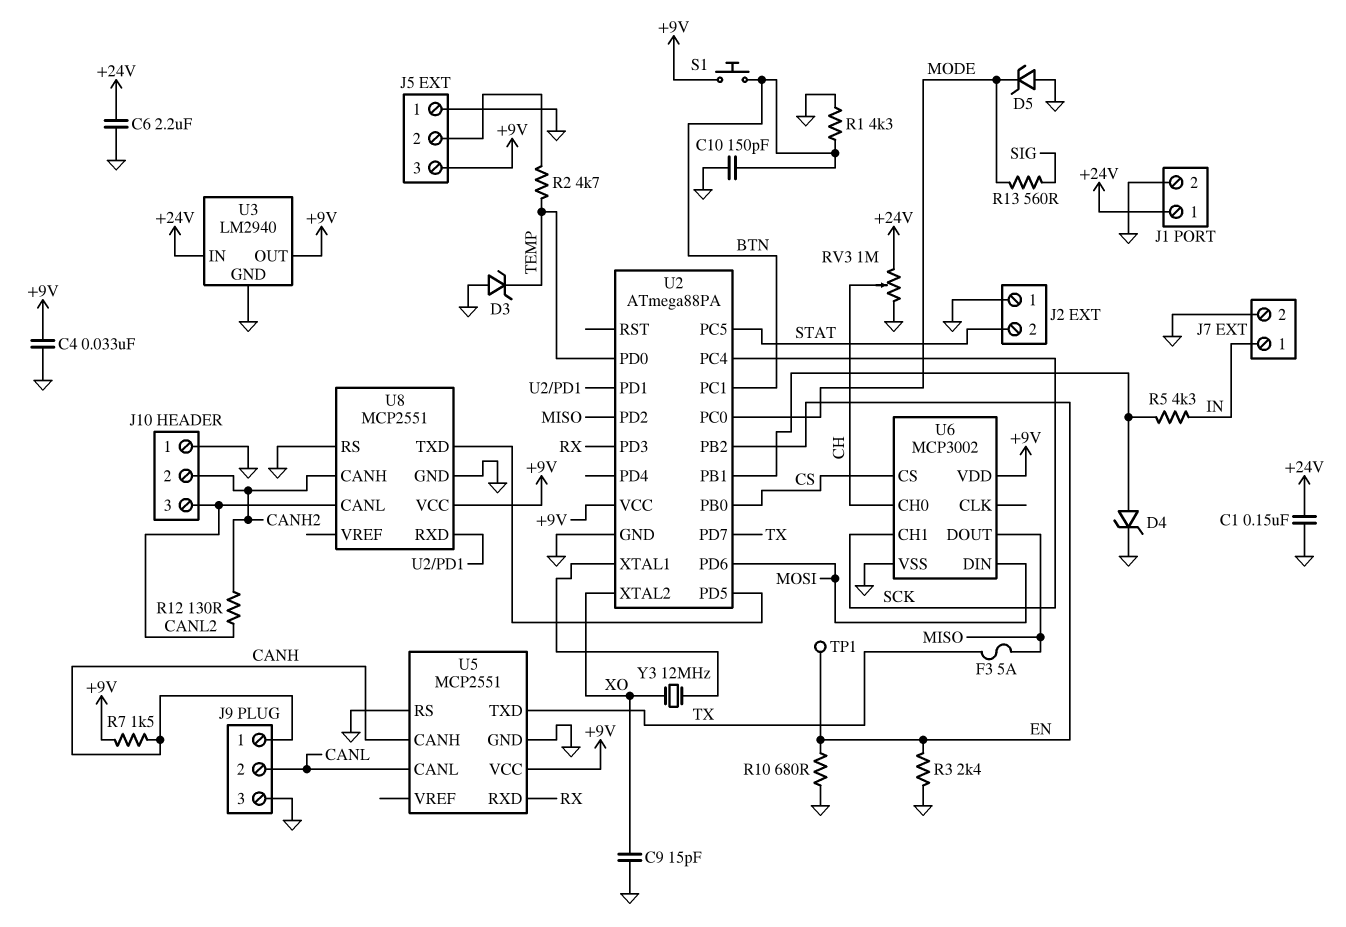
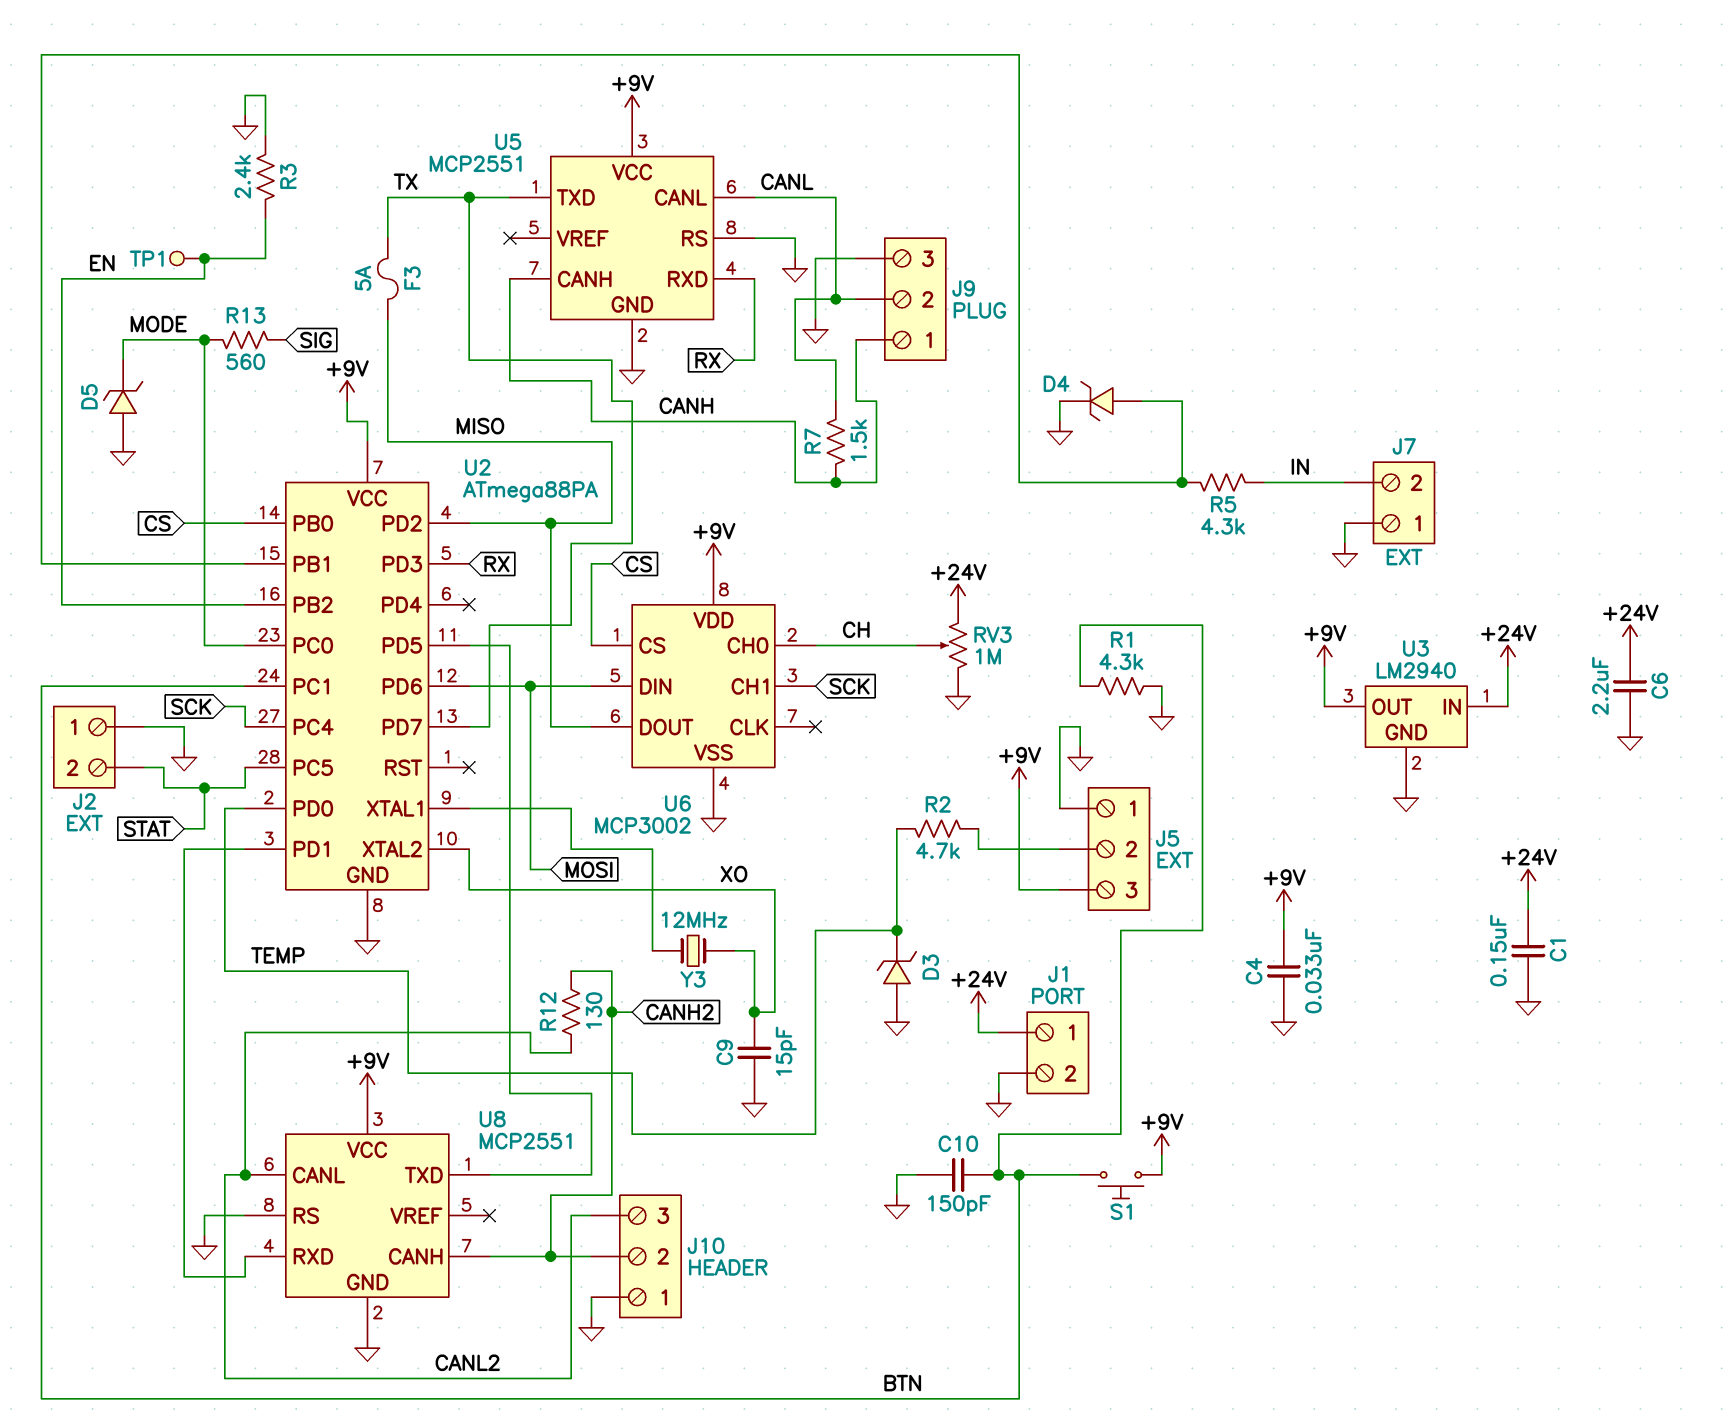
J7 pin 1: IN -> GND
J7 pin 2: GND -> IN
R7: 1.5k (+9V, CANH) -> 1.5k (CANH, CANL)
R10: 680 (EN, GND) -> none

